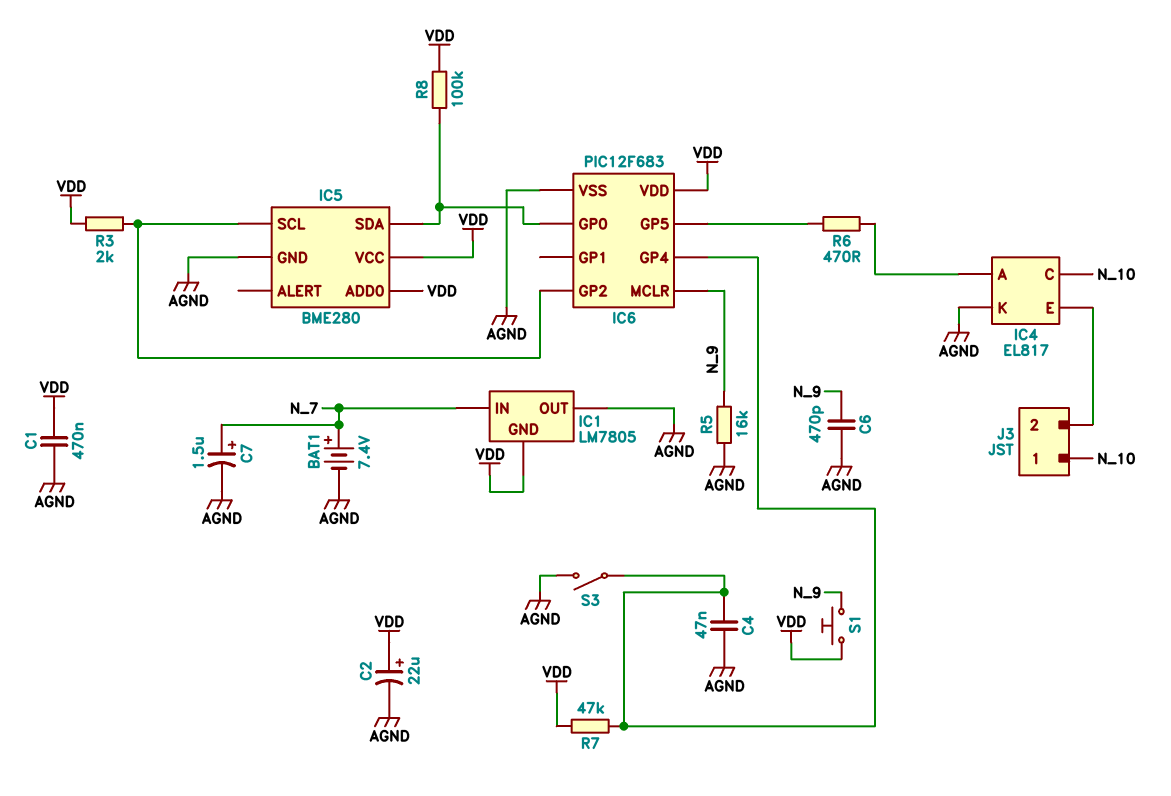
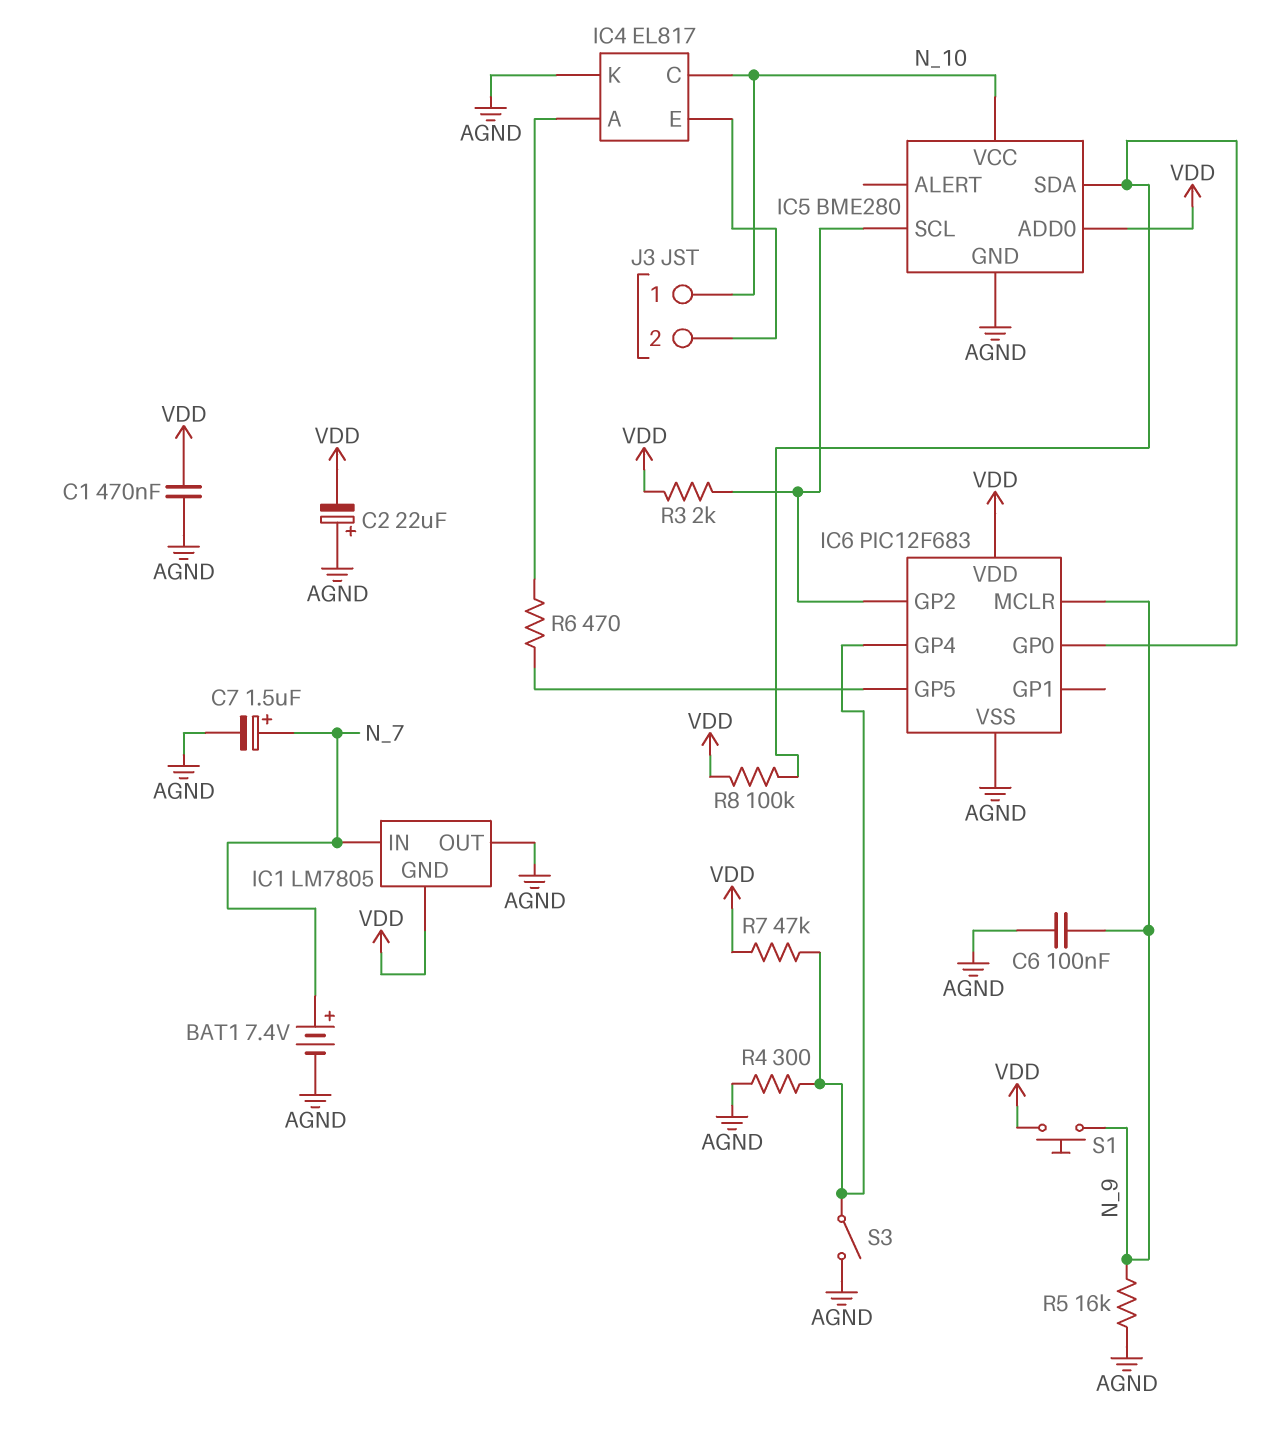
C2: 22uF (plus VDD, minus AGND) -> 22uF (plus AGND, minus VDD)
C4: 47nF (AGND, IC6/GP4) -> none
C6: 470pF (AGND, N_9) -> 100nF (AGND, N_9)
IC5 pin VCC: VDD -> N_10
R4: none -> 300 (AGND, IC6/GP4)

